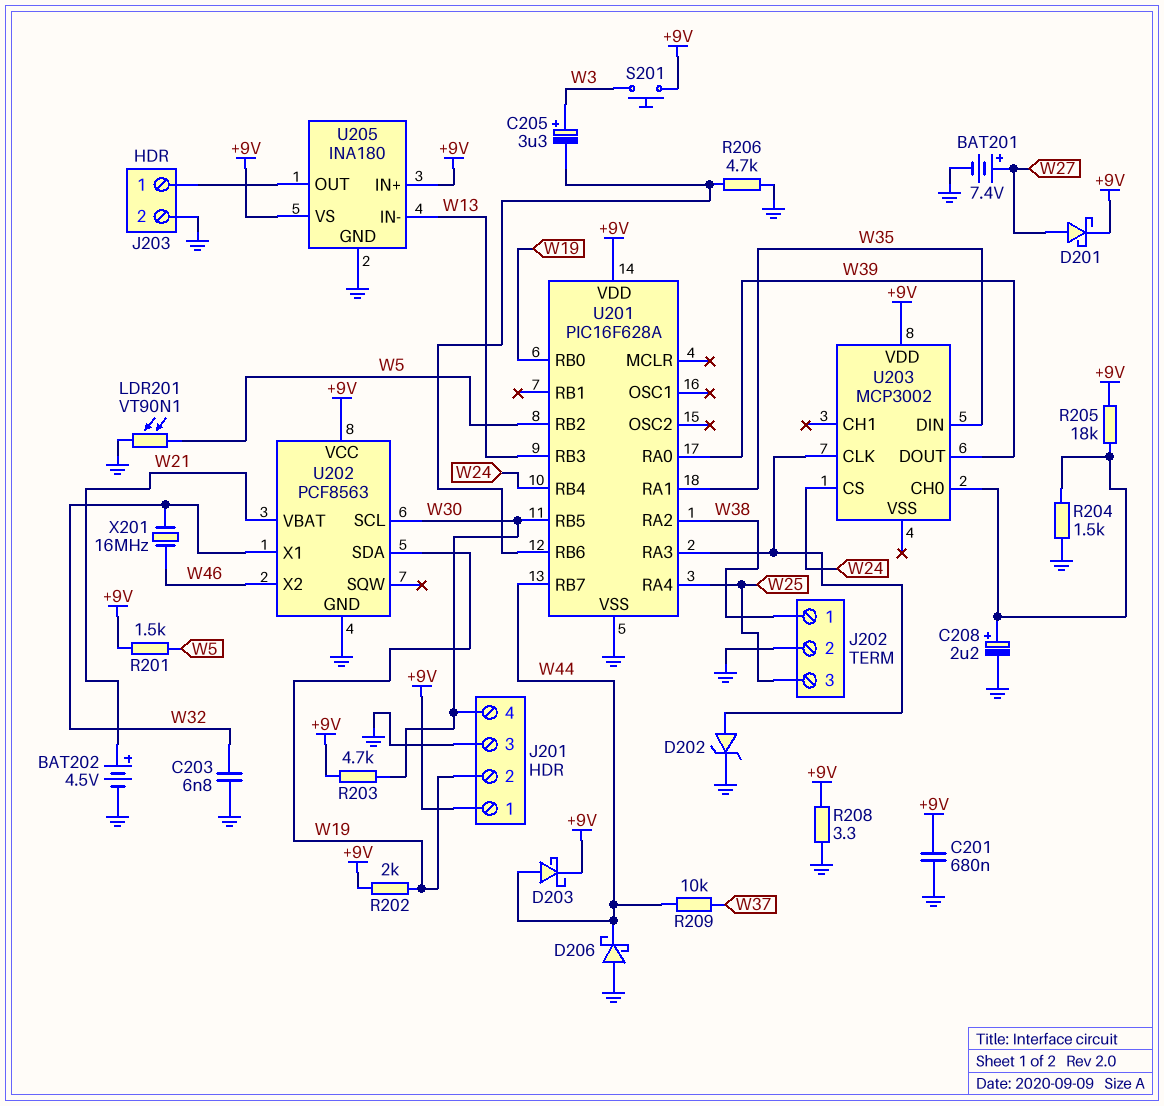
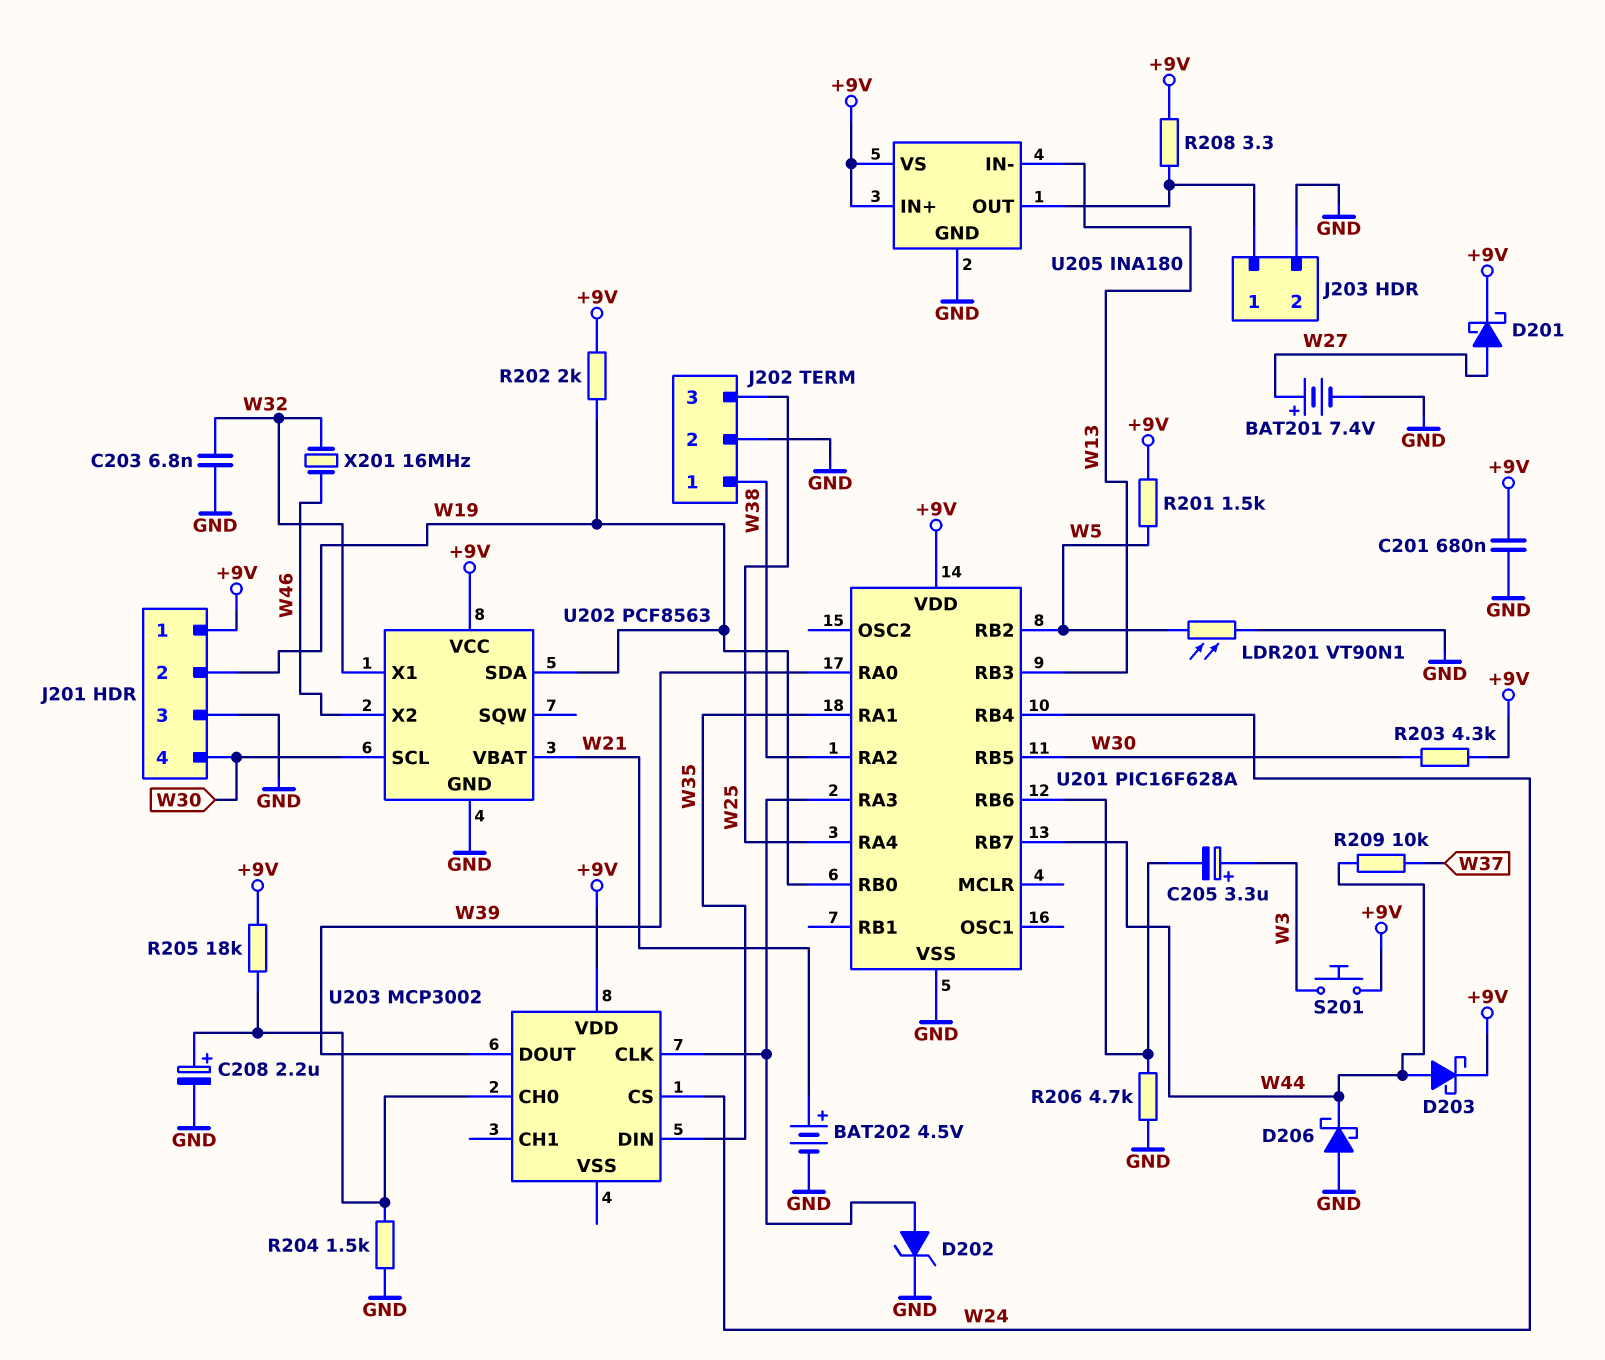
R203: 4.7k (+9V, W30) -> 4.3k (+9V, W30)
R208: 3.3 (+9V, GND) -> 3.3 (+9V, J203/1)

